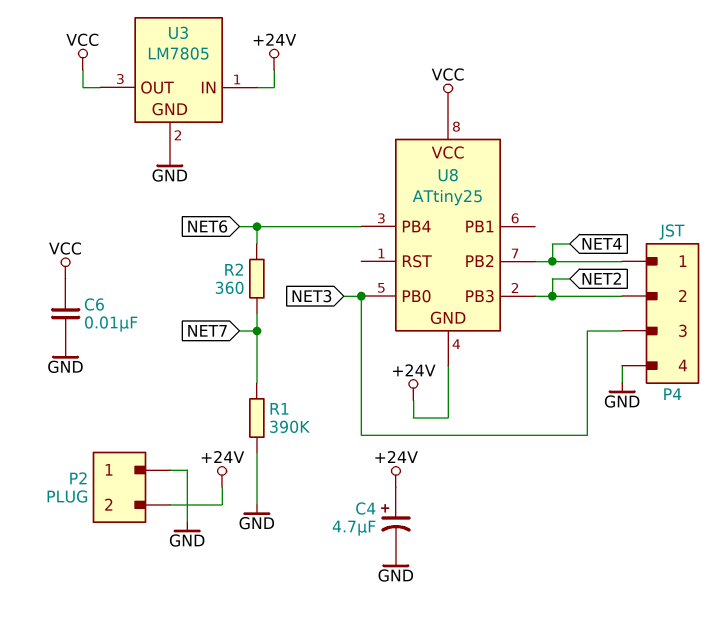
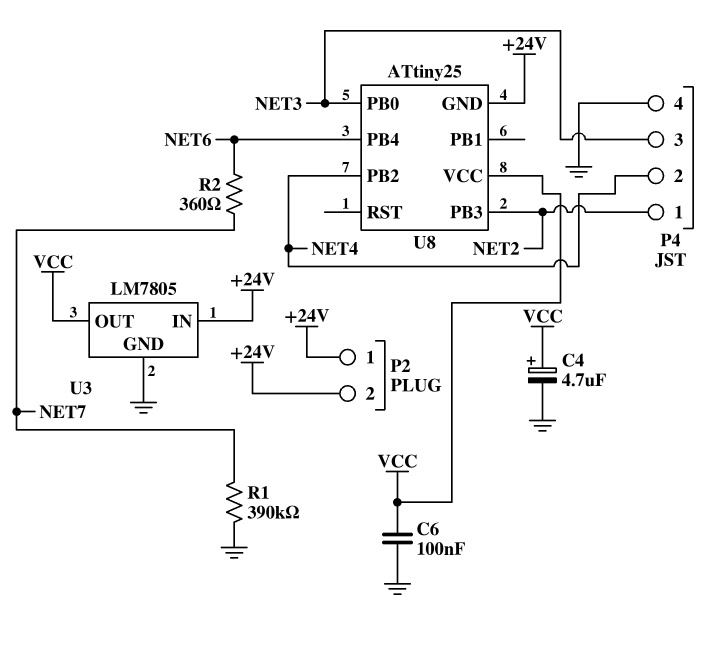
C4: 4.7uF (plus +24V, minus GND) -> 4.7uF (plus VCC, minus GND)
C6: 10nF (GND, VCC) -> 100nF (GND, VCC)
P2 pin 1: GND -> +24V
P4 pin 1: NET4 -> NET2
P4 pin 2: NET2 -> NET4

